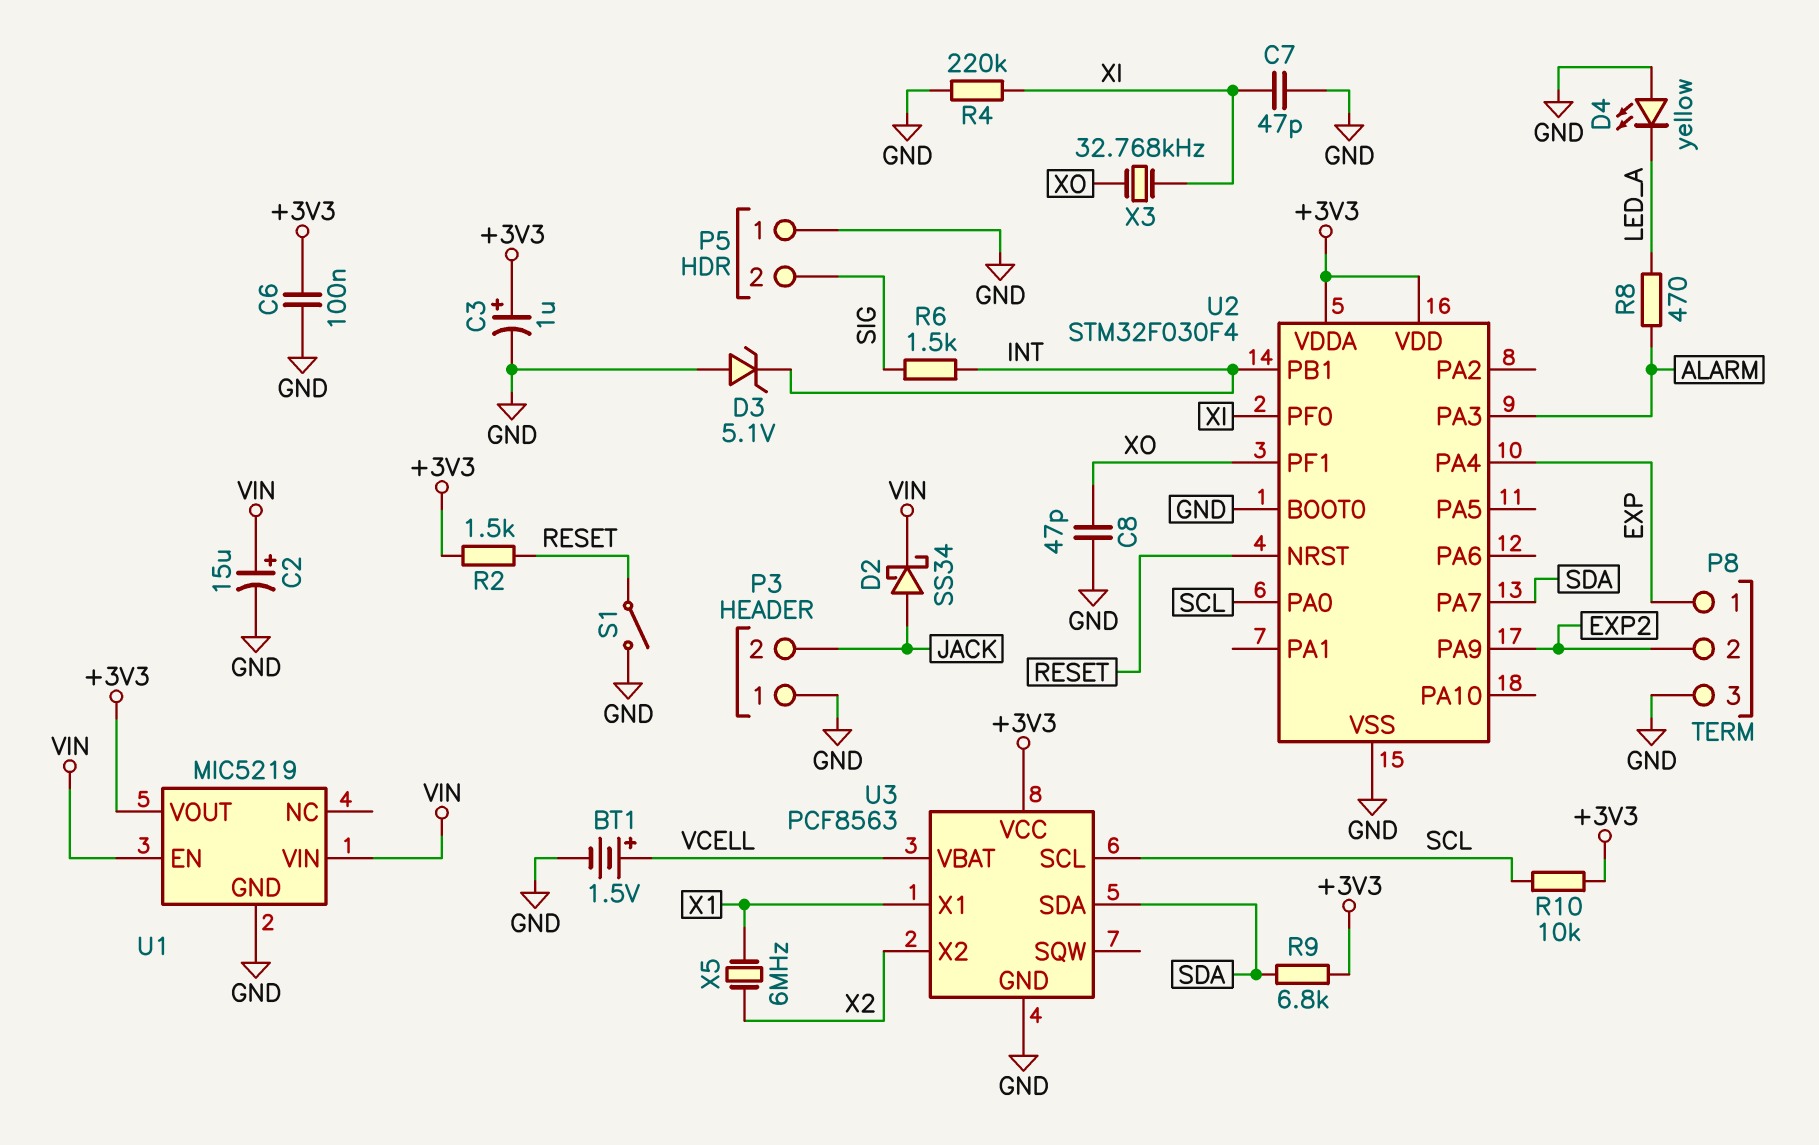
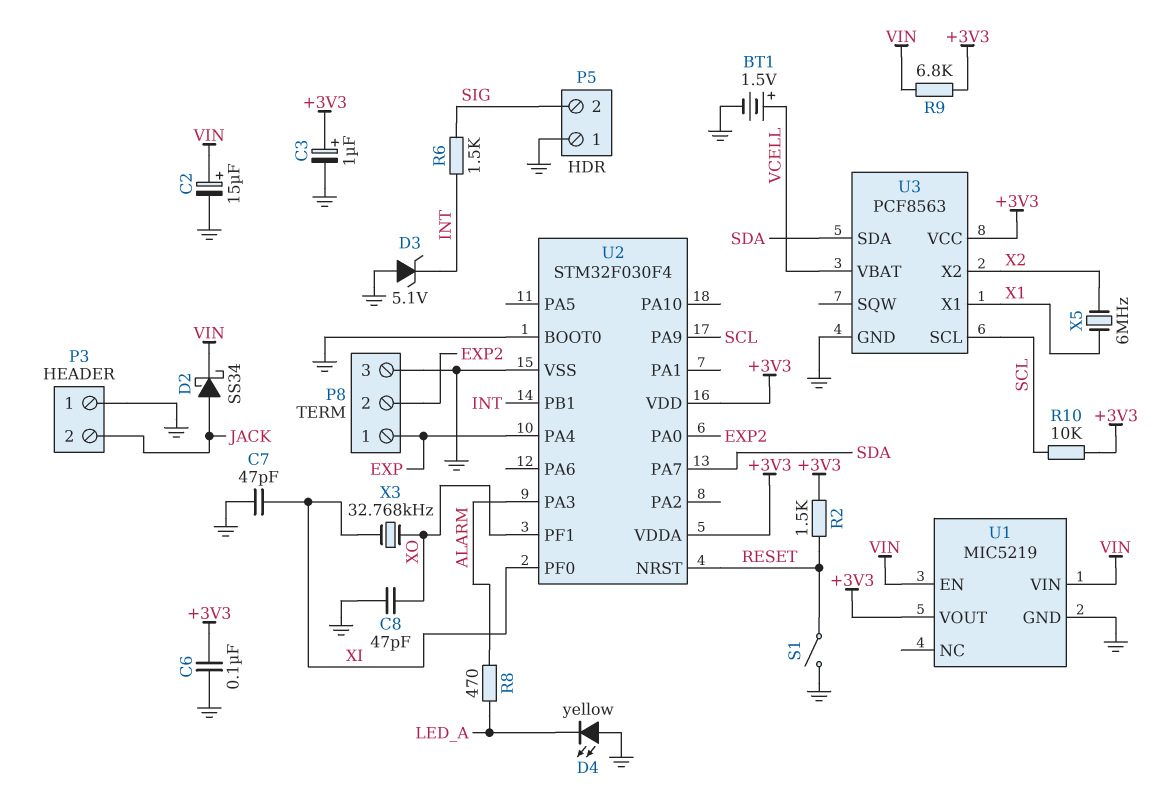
R4: 220k (GND, XI) -> none
R9: 6.8k (+3V3, SDA) -> 6.8k (+3V3, VIN)
U2 pin PA0: SCL -> EXP2
U2 pin PA9: EXP2 -> SCL

